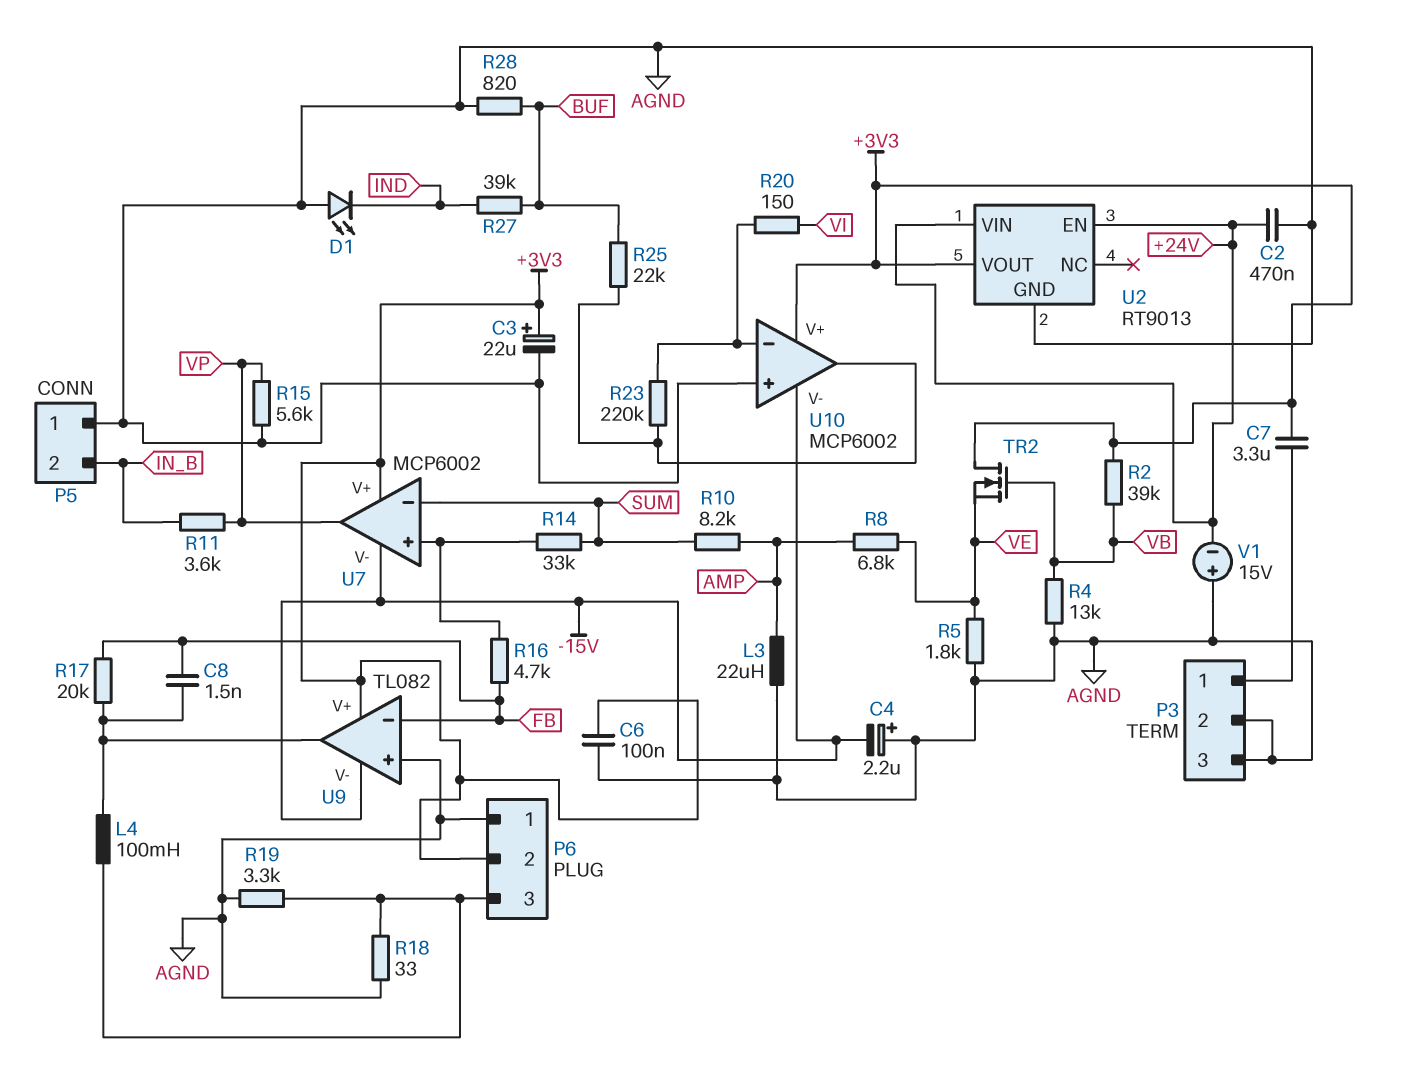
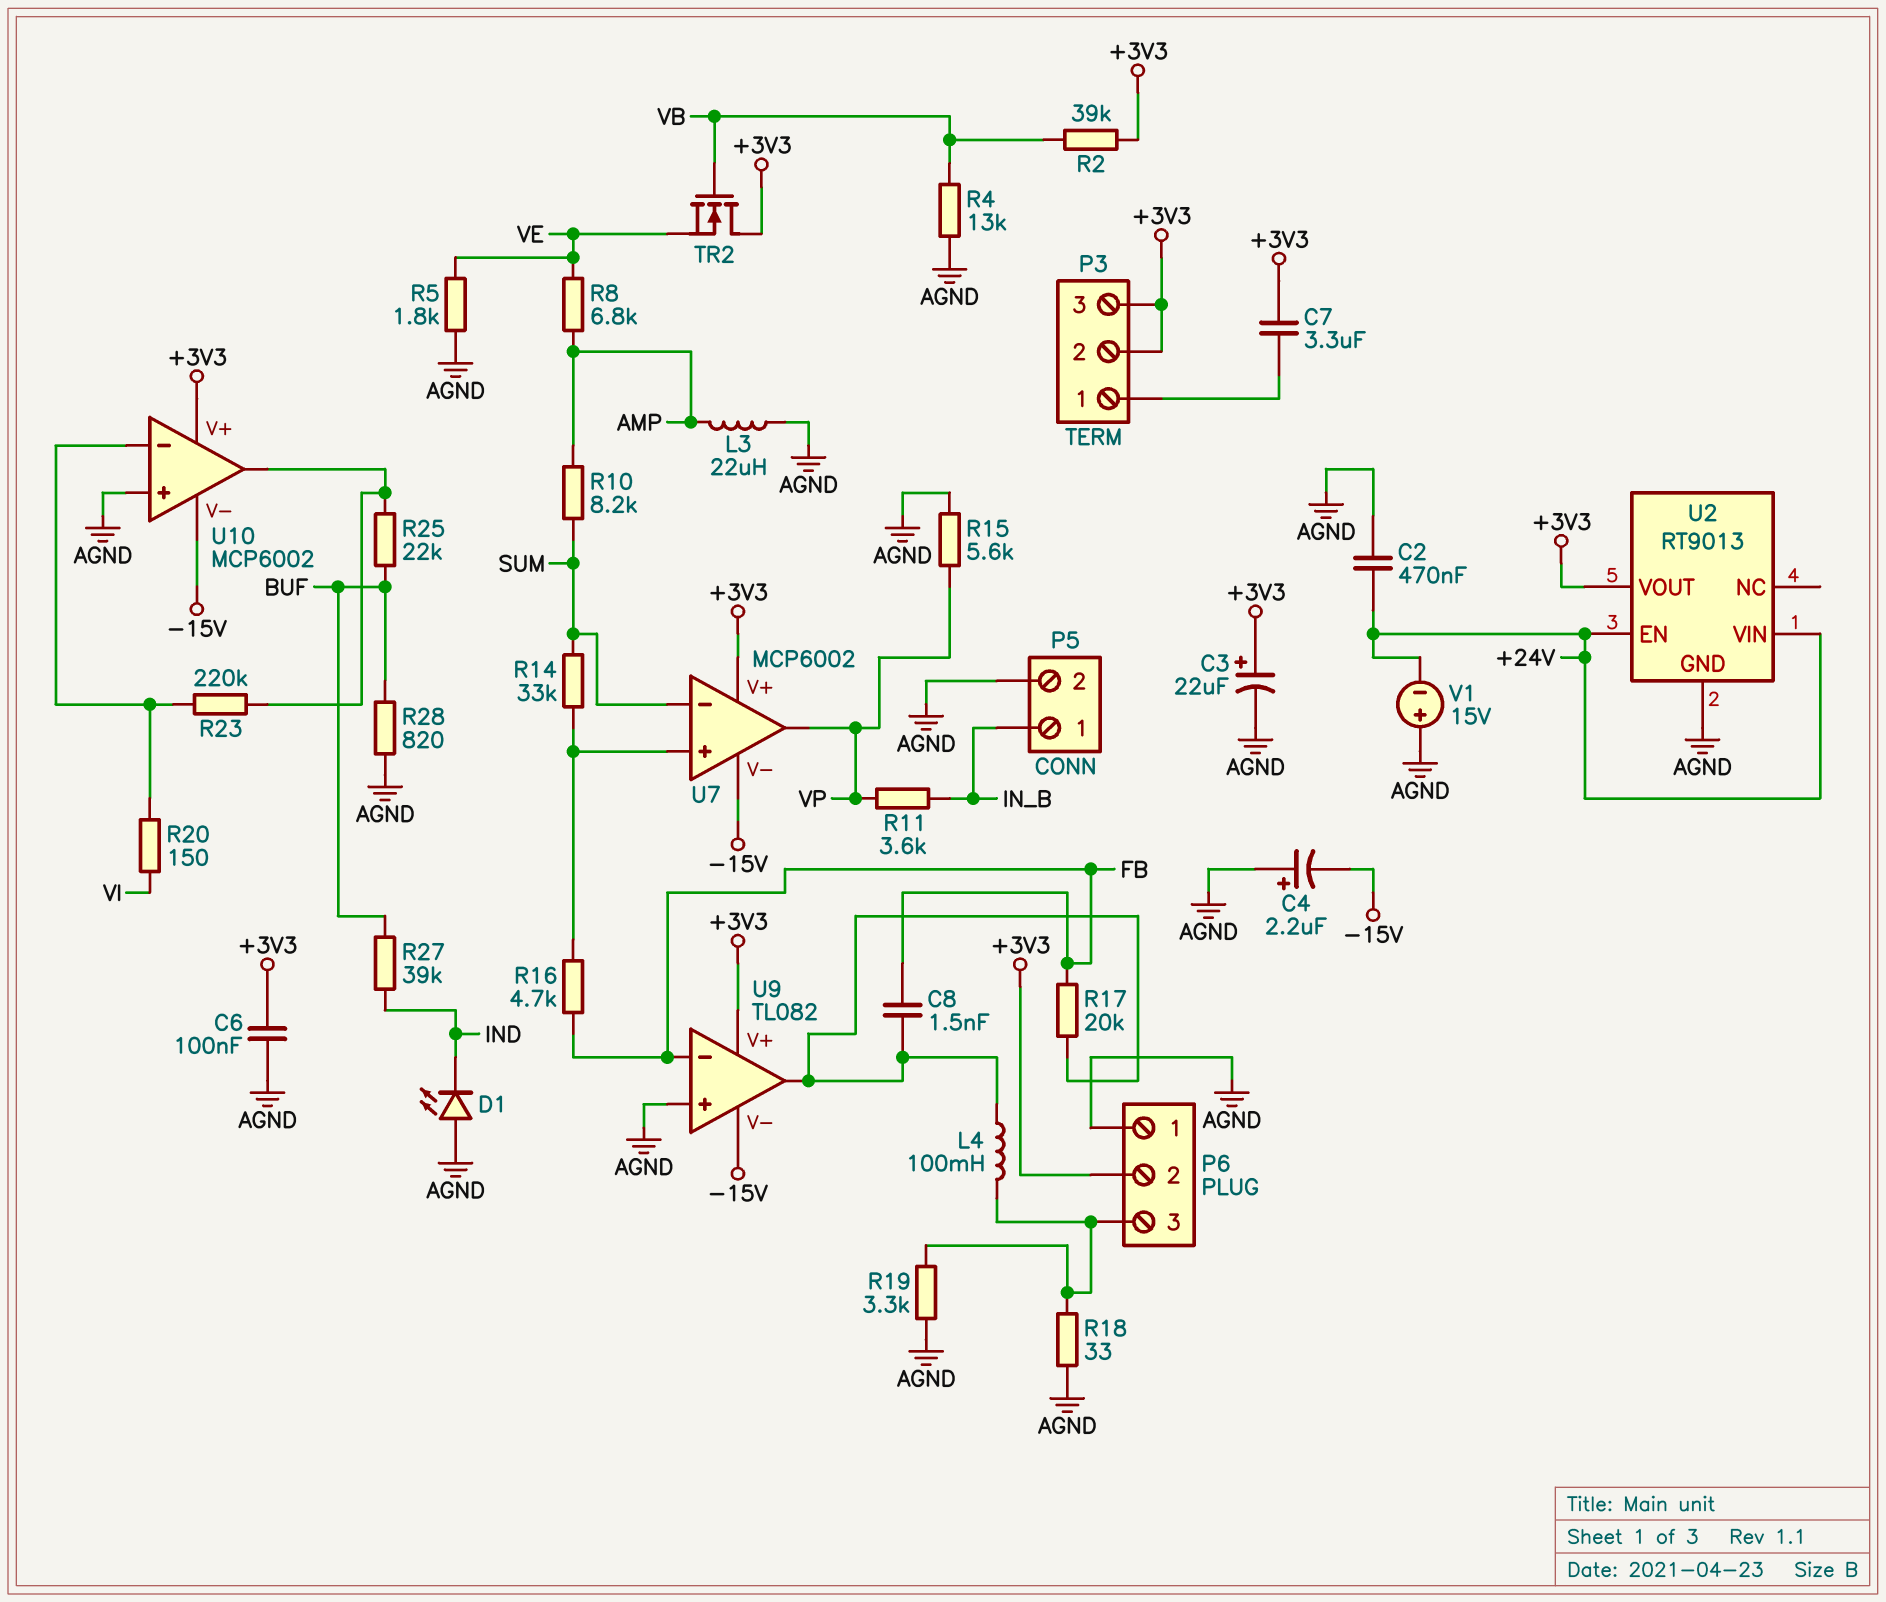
P3 pin 2: AGND -> +3V3
P3 pin 3: AGND -> +3V3
P5 pin 1: AGND -> IN_B
P5 pin 2: IN_B -> AGND

